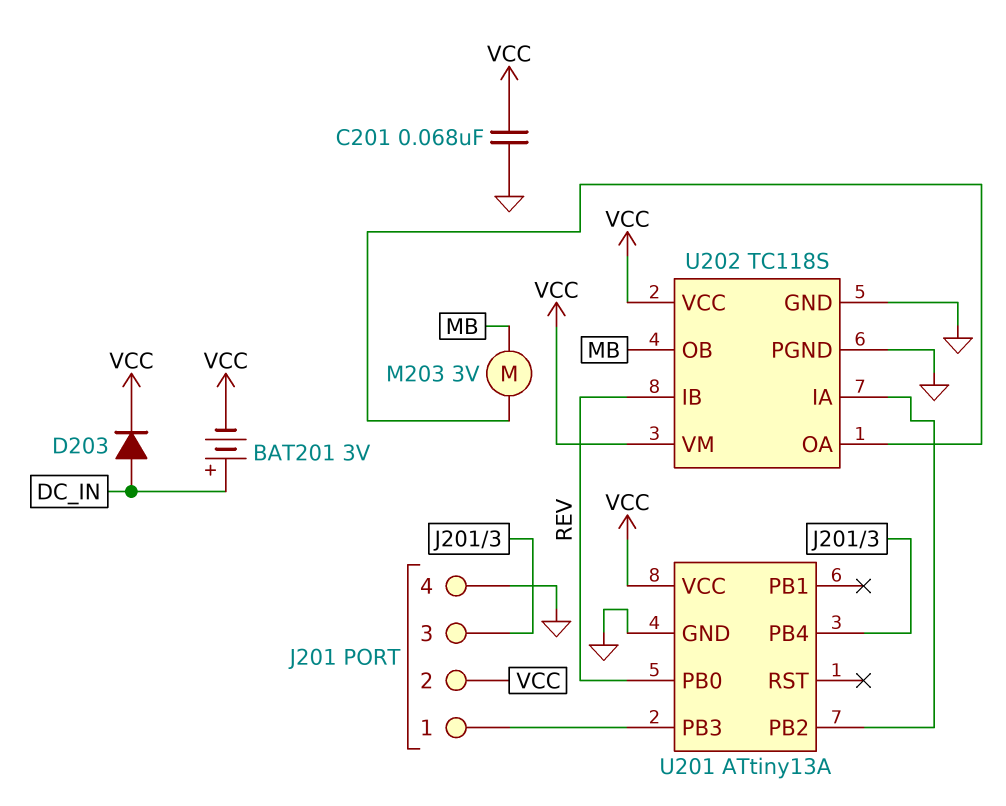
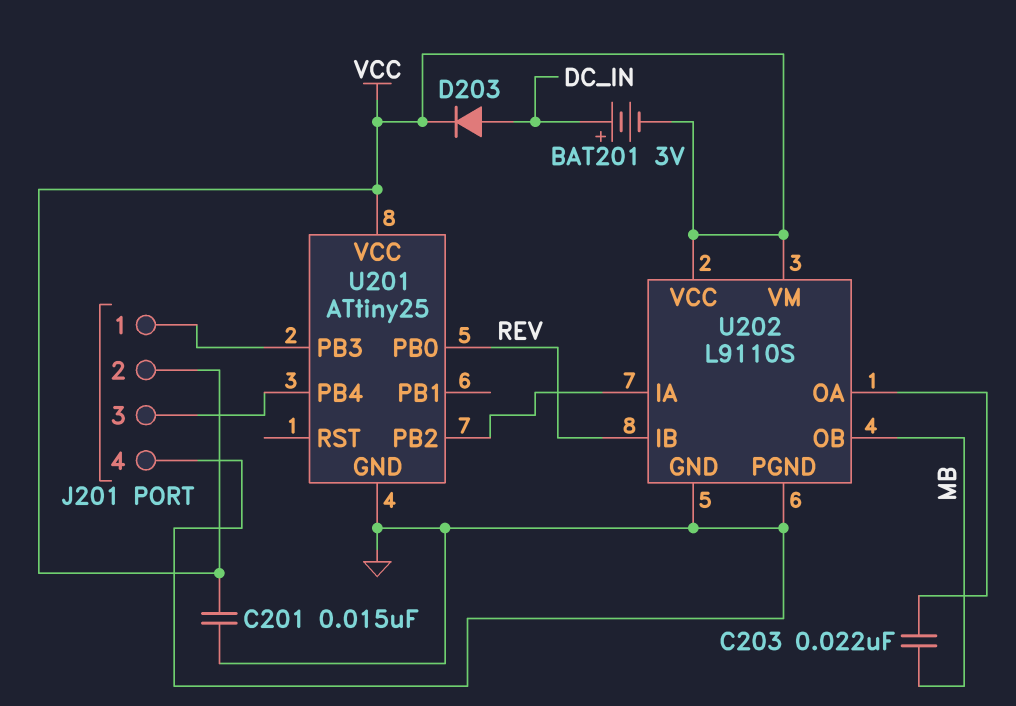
C201: 68nF (GND, VCC) -> 15nF (GND, VCC)
C203: none -> 22nF (MB, U202/OA)
M203: motor 3V (MB, U202/OA) -> none
U201: ATtiny13A -> ATtiny25
U202: TC118S -> L9110S

